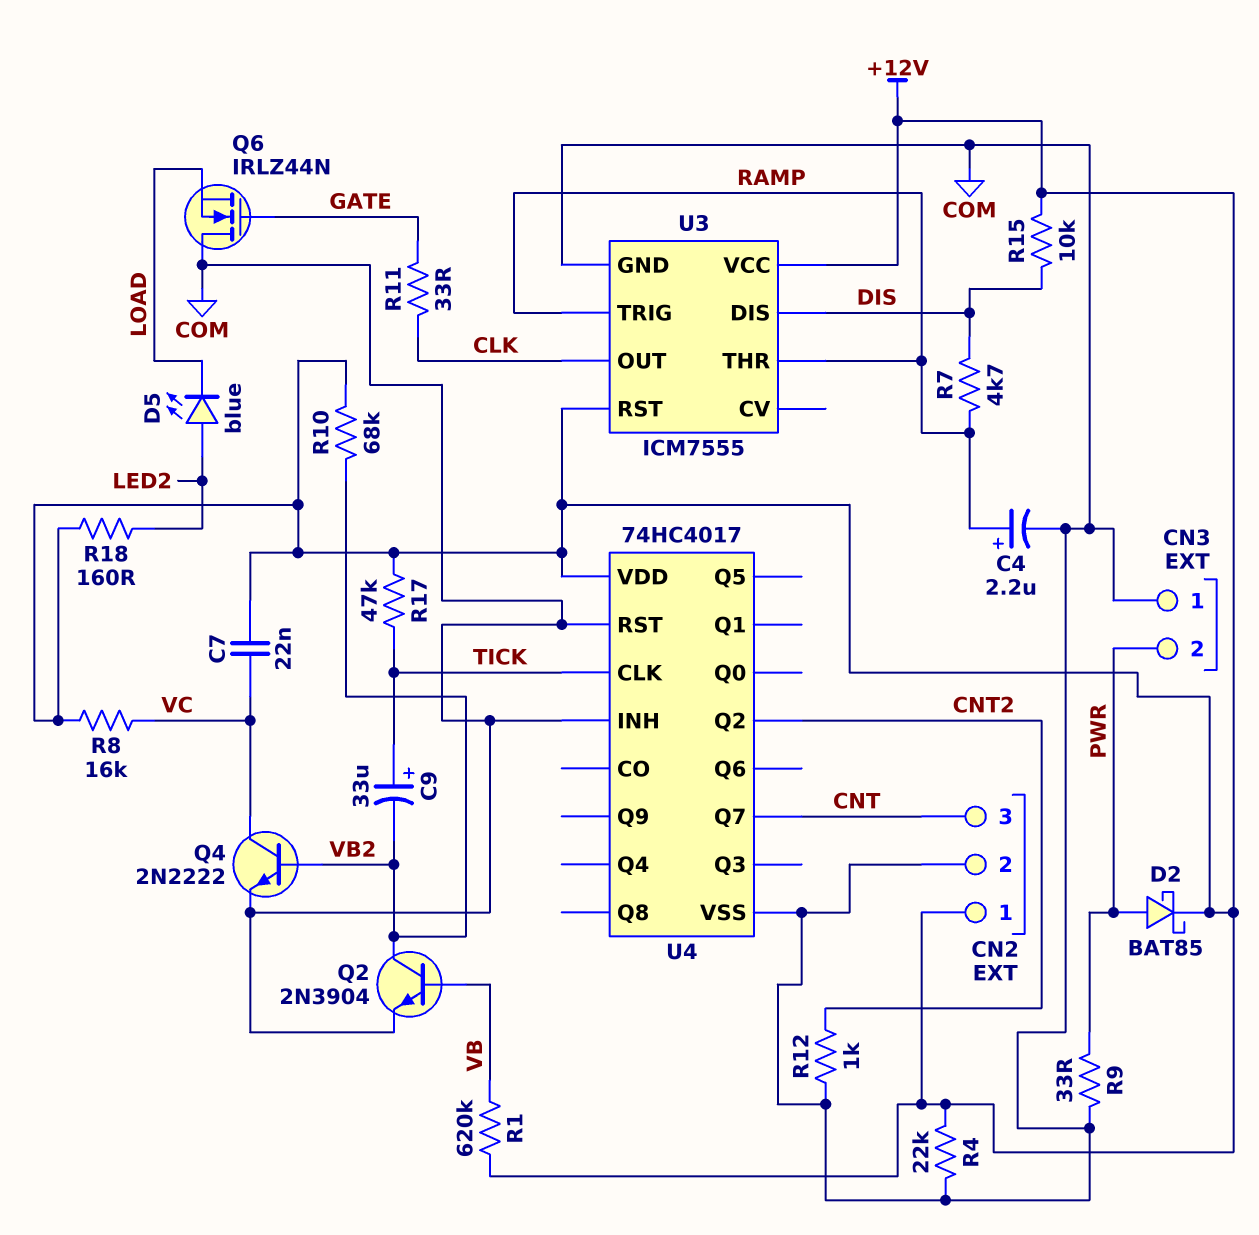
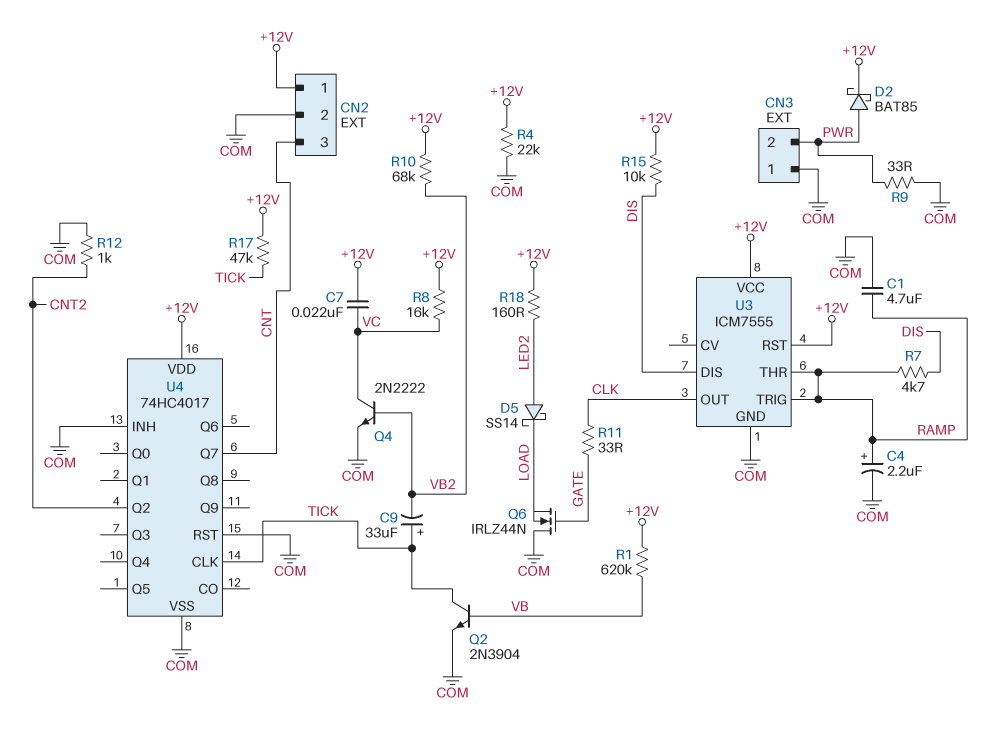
C1: none -> 4.7uF (COM, RAMP)
D5: LED blue (A LED2, K LOAD) -> schottky SS14 (A LED2, K LOAD)
Q2: NPN 2N3904 (B VB, C VB2, E COM) -> NPN 2N3904 (B VB, C TICK, E COM)

